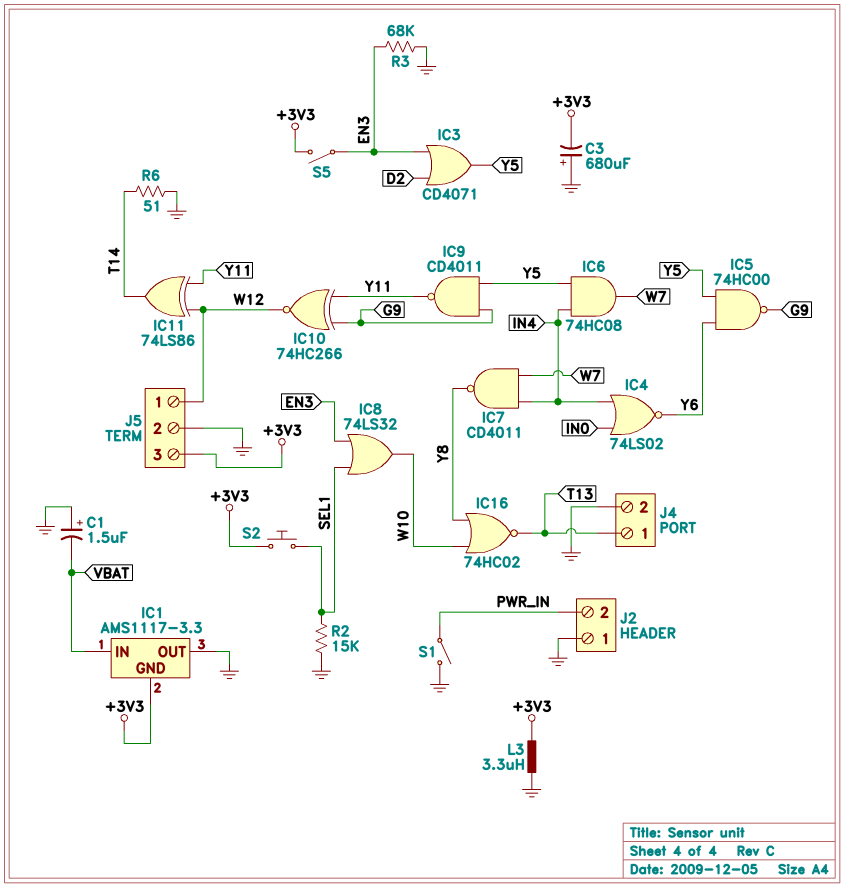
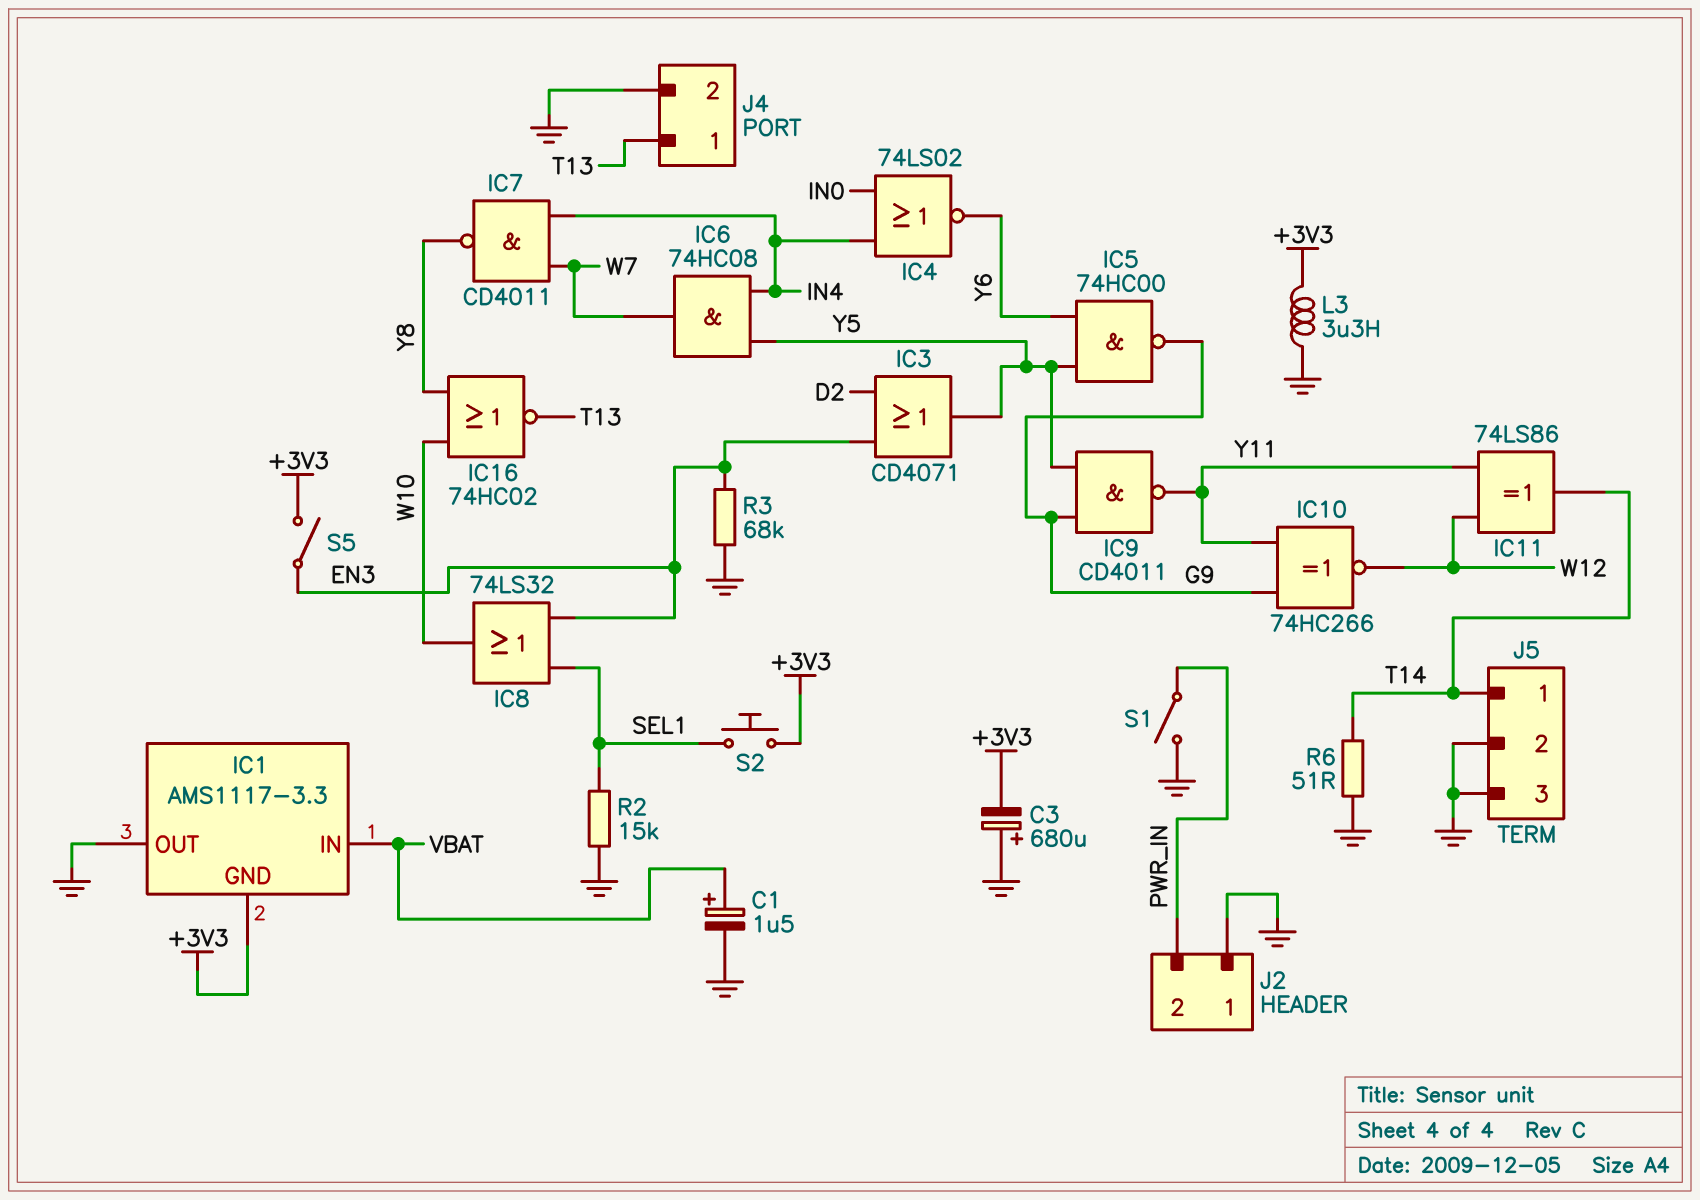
C1: 1.5uF (plus GND, minus VBAT) -> 1.5uF (plus VBAT, minus GND)
J5 pin 1: W12 -> T14
J5 pin 3: +3V3 -> GND

